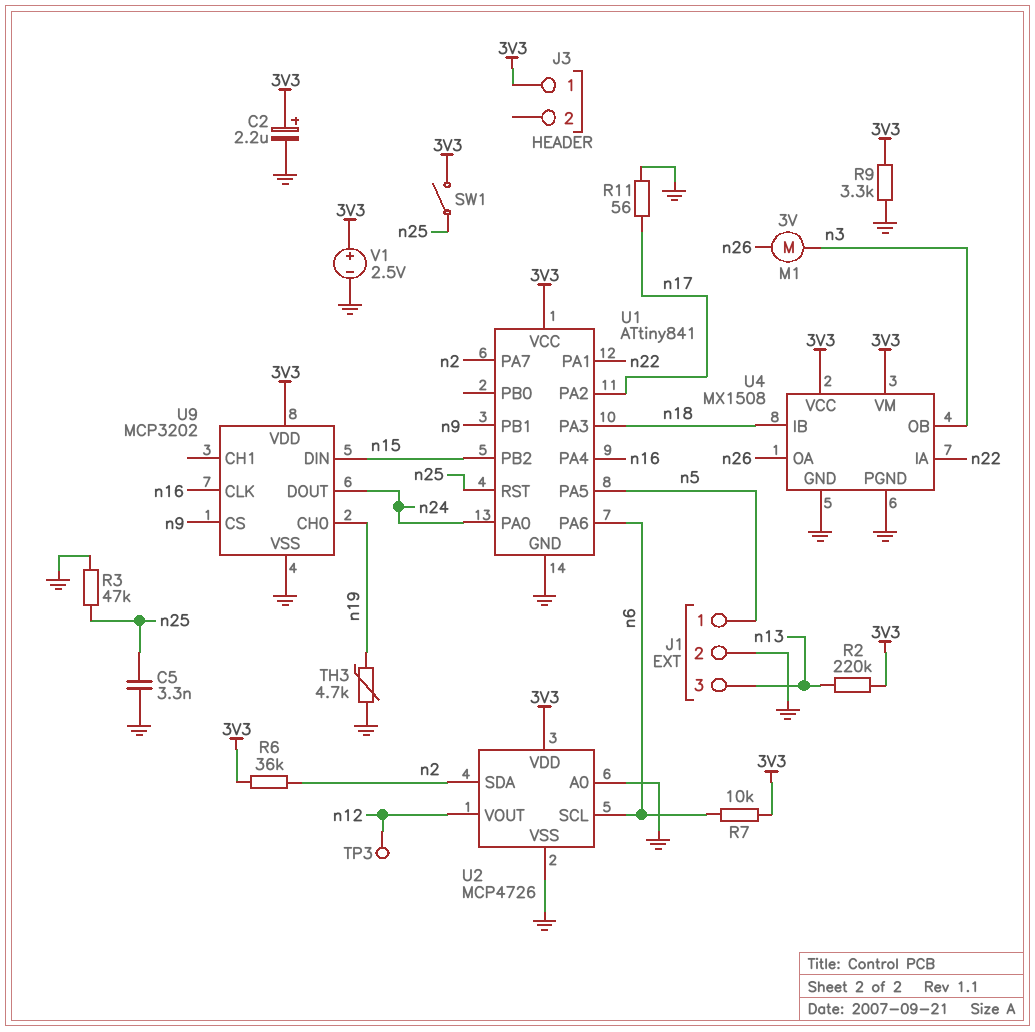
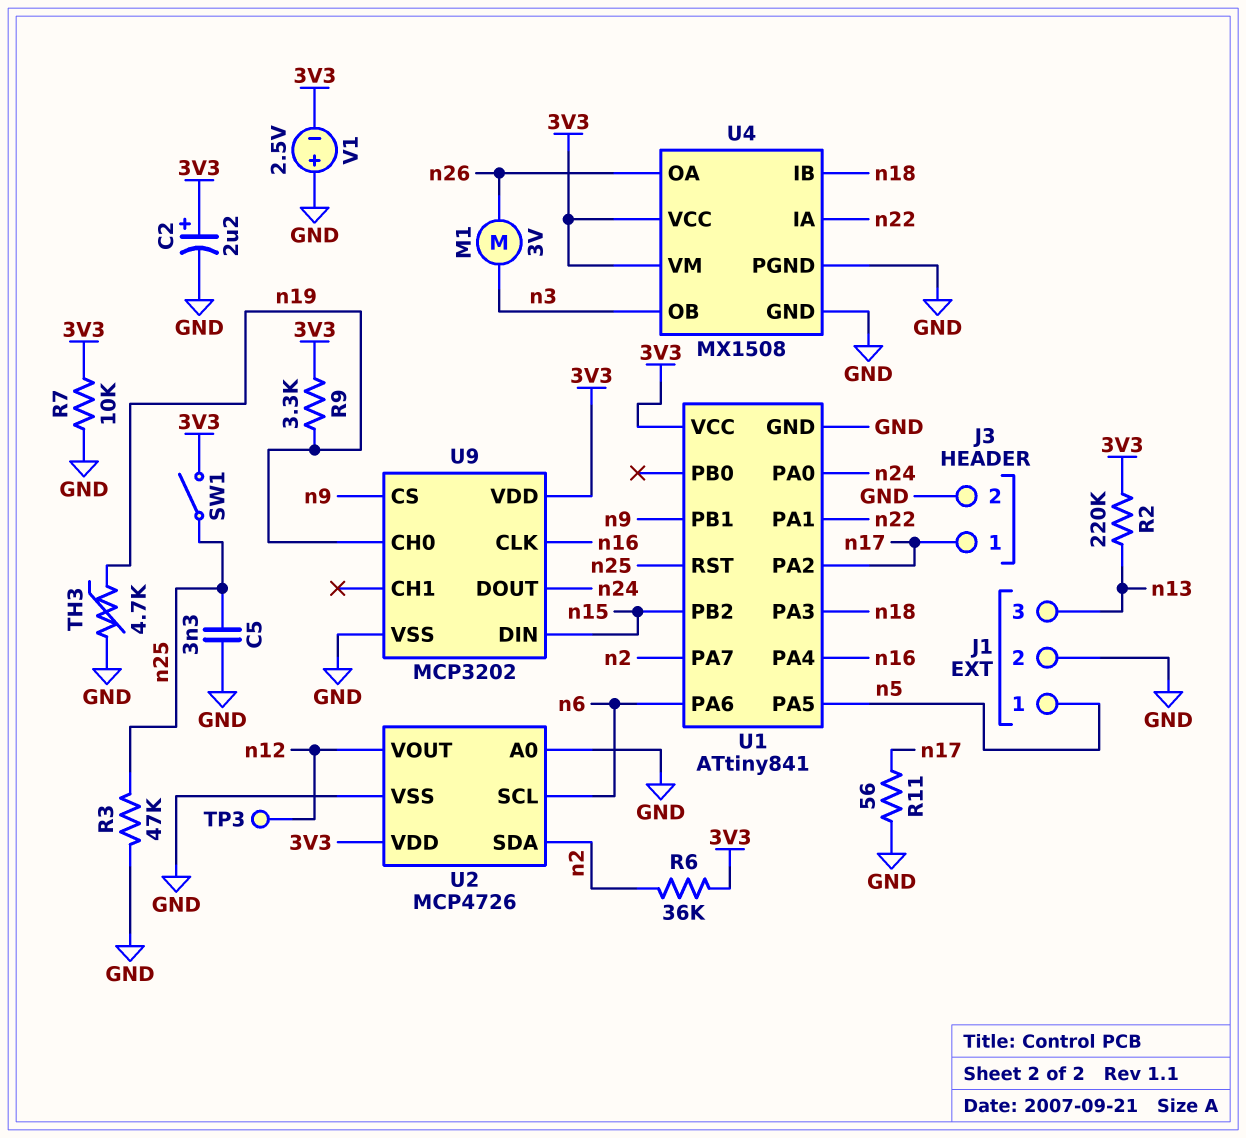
J3 pin 1: 3V3 -> n17
J3 pin 2: none -> GND
R7: 10k (3V3, n6) -> 10k (3V3, GND)
R9: 3.3k (3V3, GND) -> 3.3k (3V3, n19)
V1: 2.5V (plus 3V3, minus GND) -> 2.5V (plus GND, minus 3V3)

